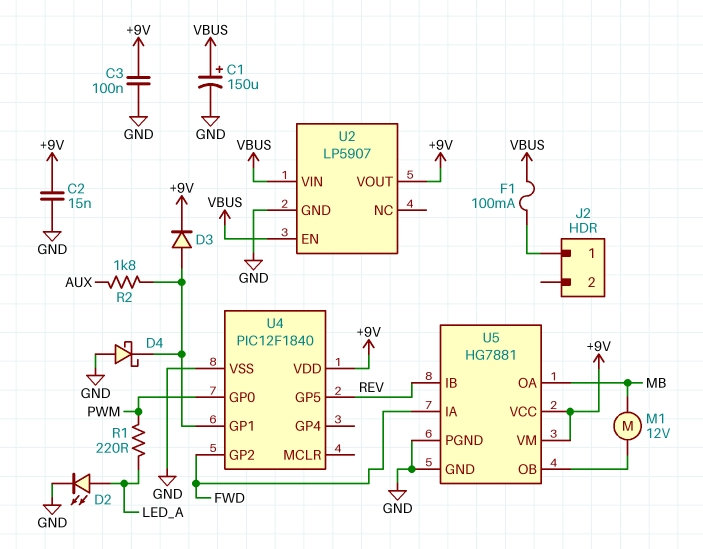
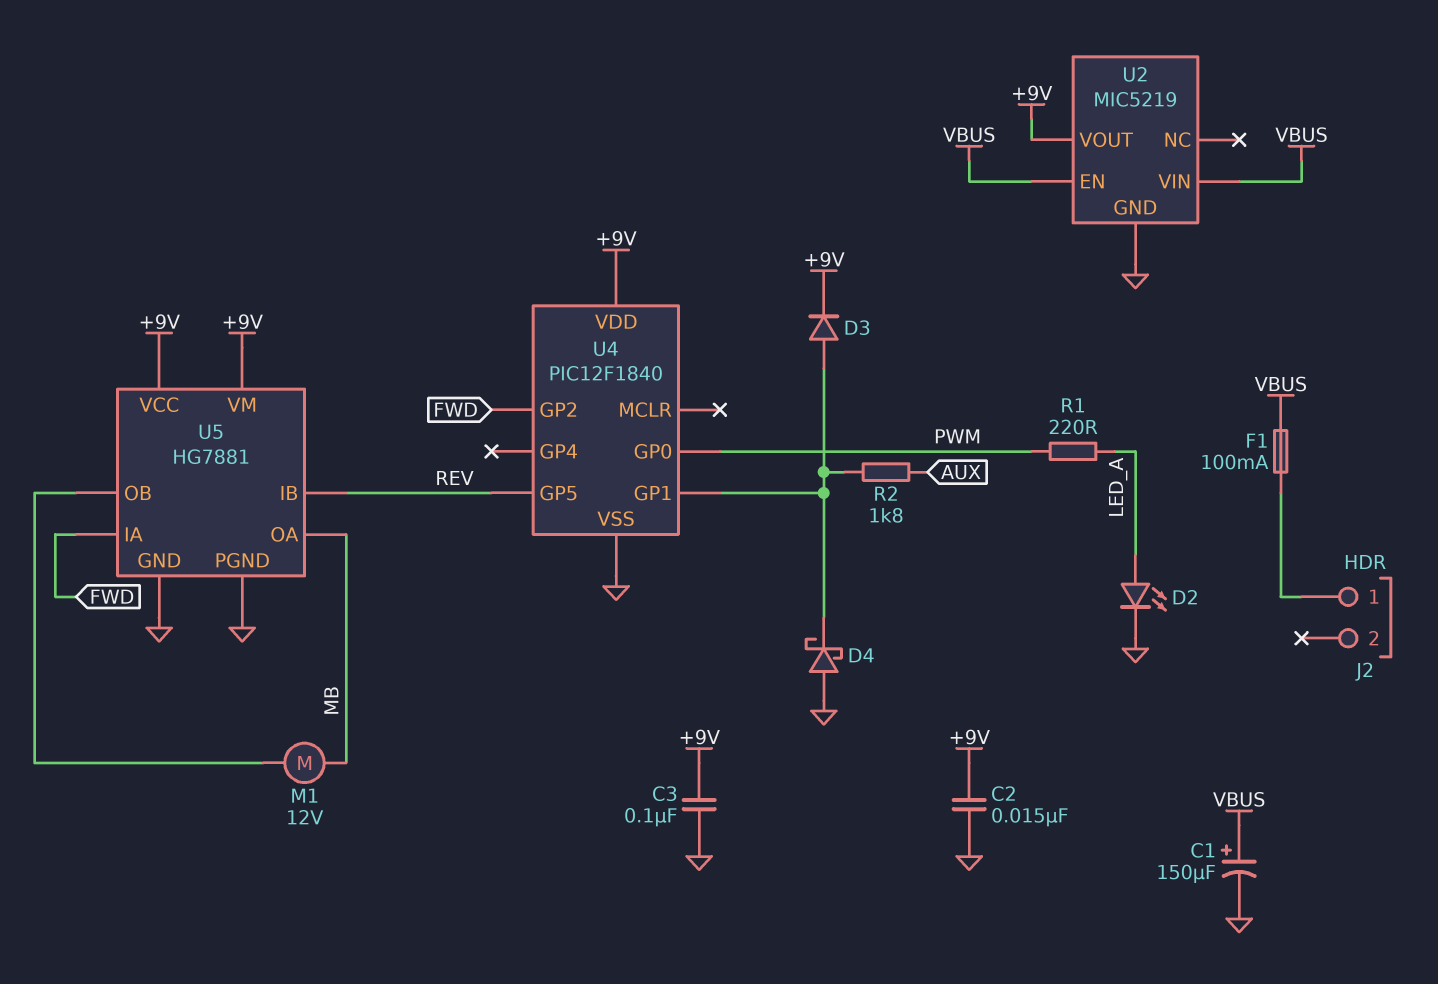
U2: LP5907 -> MIC5219

